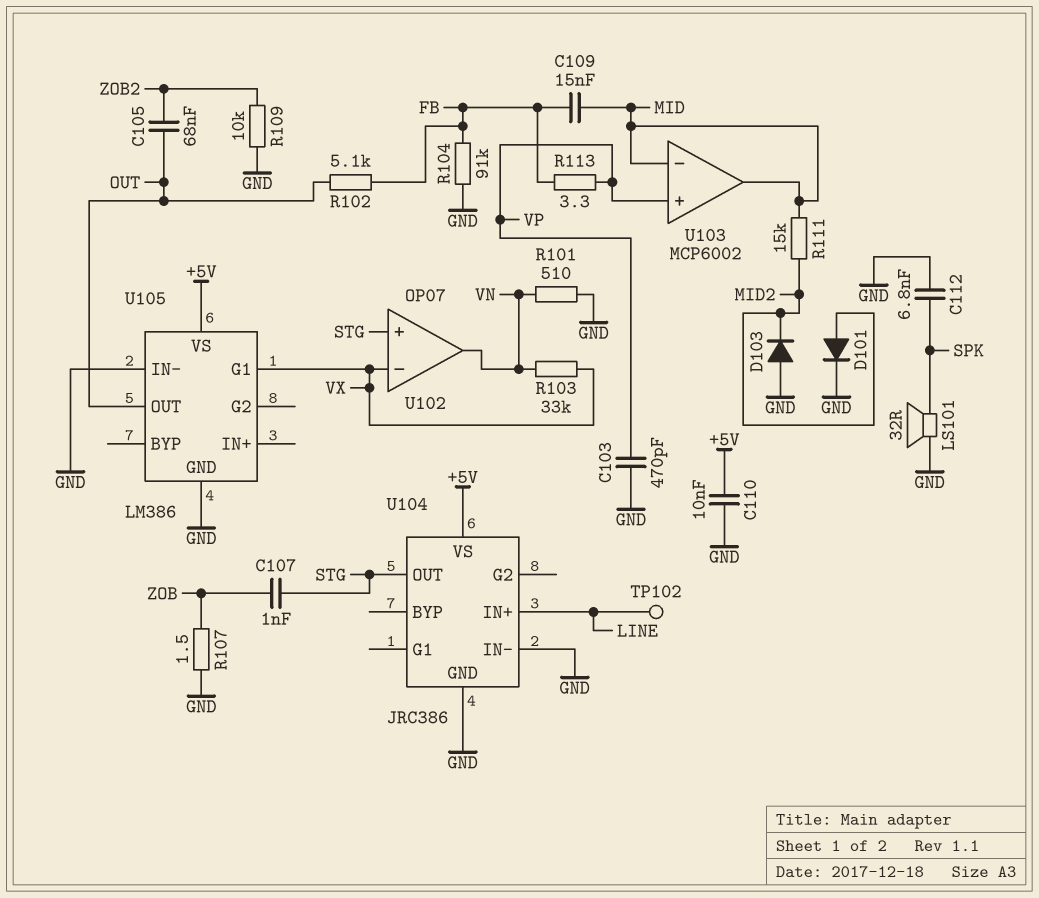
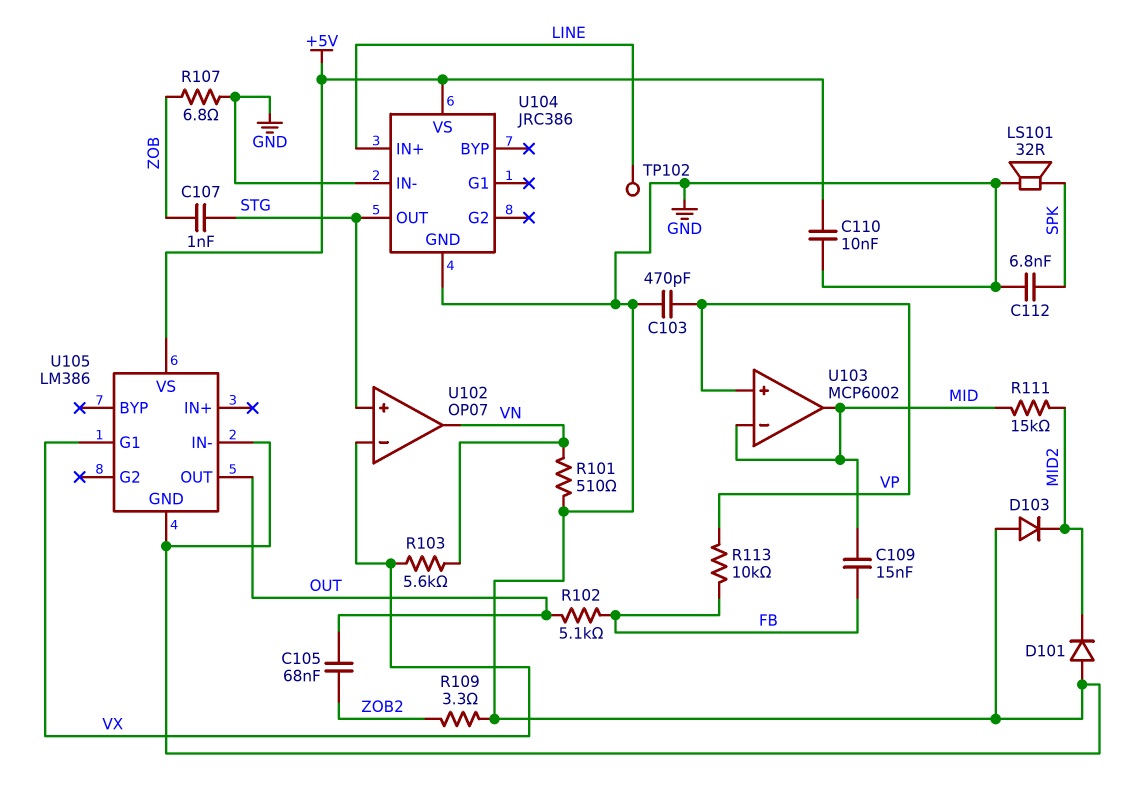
D101: diode (A MID2, K GND) -> diode (A GND, K MID2)
R103: 33k (VN, VX) -> 5.6k (VN, VX)
R104: 91k (FB, GND) -> none
R107: 1.5 (GND, ZOB) -> 6.8 (GND, ZOB)
R109: 10k (GND, ZOB2) -> 3.3 (GND, ZOB2)
R113: 3.3 (FB, VP) -> 10k (FB, VP)

